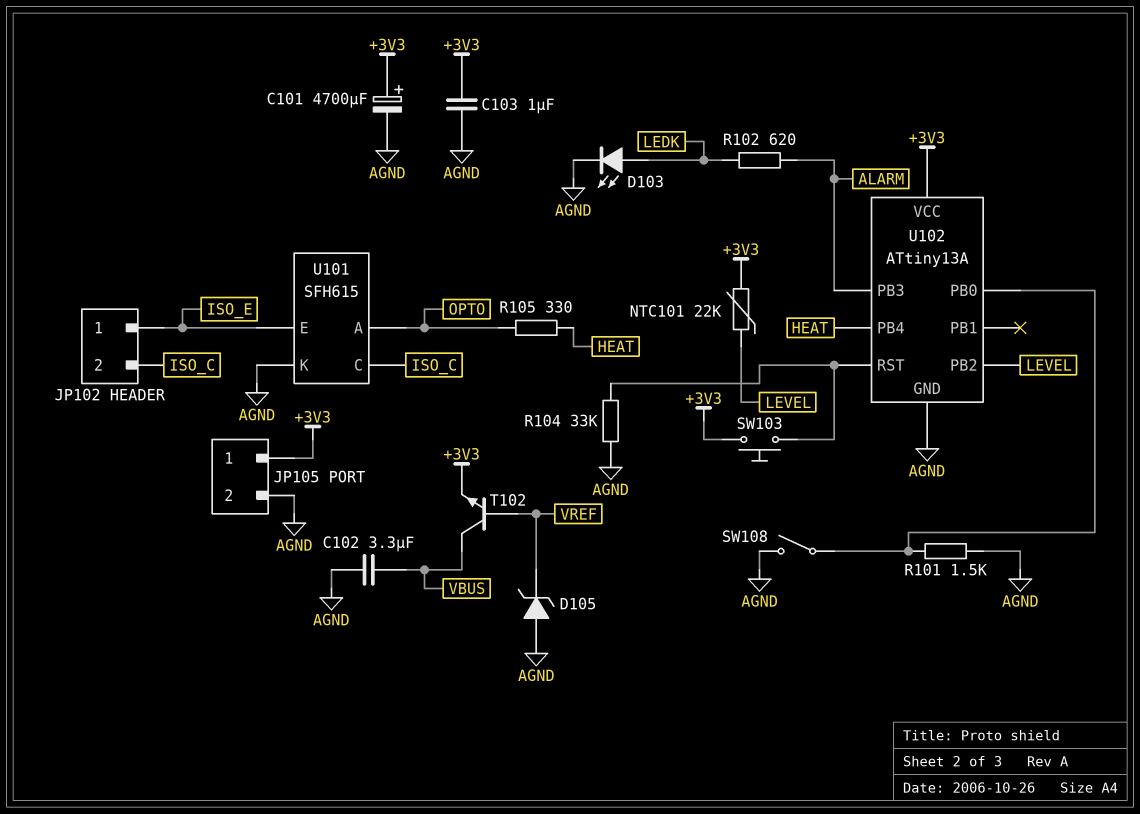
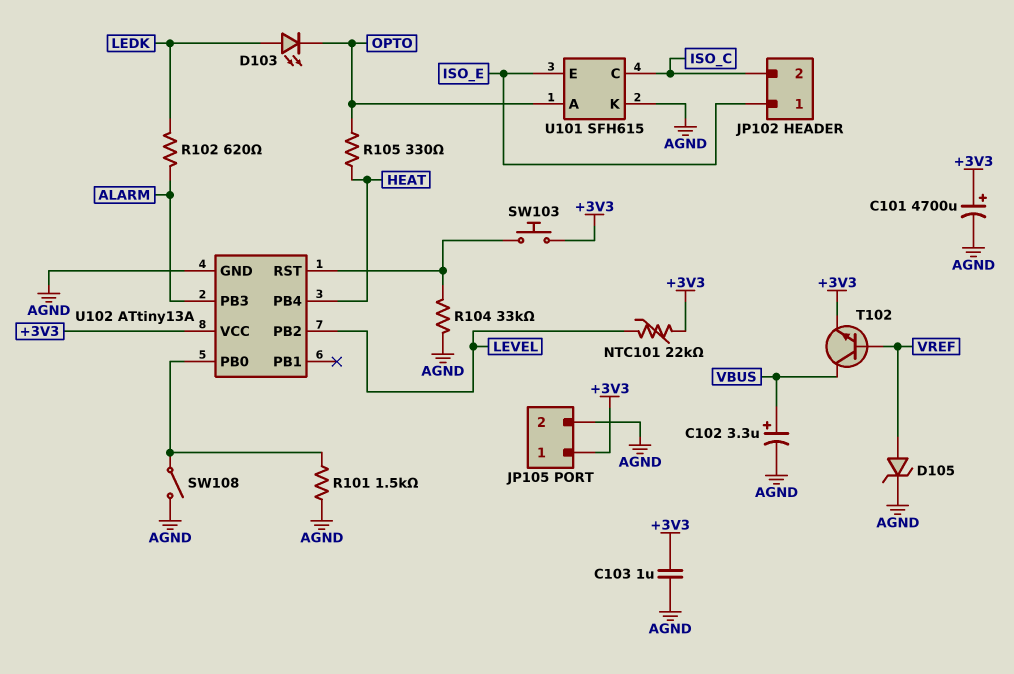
C102: 3.3uF (AGND, VBUS) -> 3.3uF (plus VBUS, minus AGND)
D103: LED (A LEDK, K AGND) -> LED (A LEDK, K OPTO)
D105: zener (A AGND, K VREF) -> zener (A VREF, K AGND)

